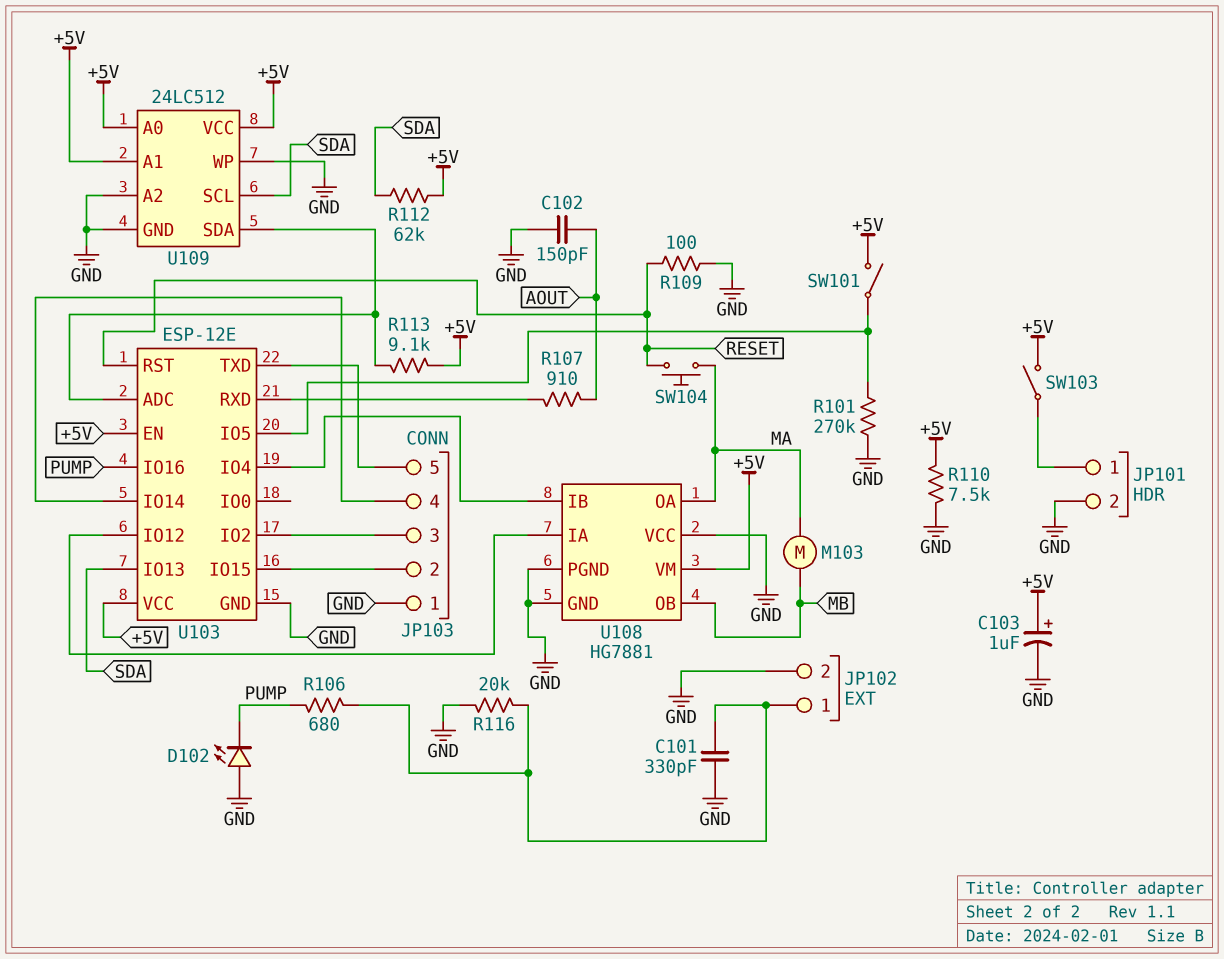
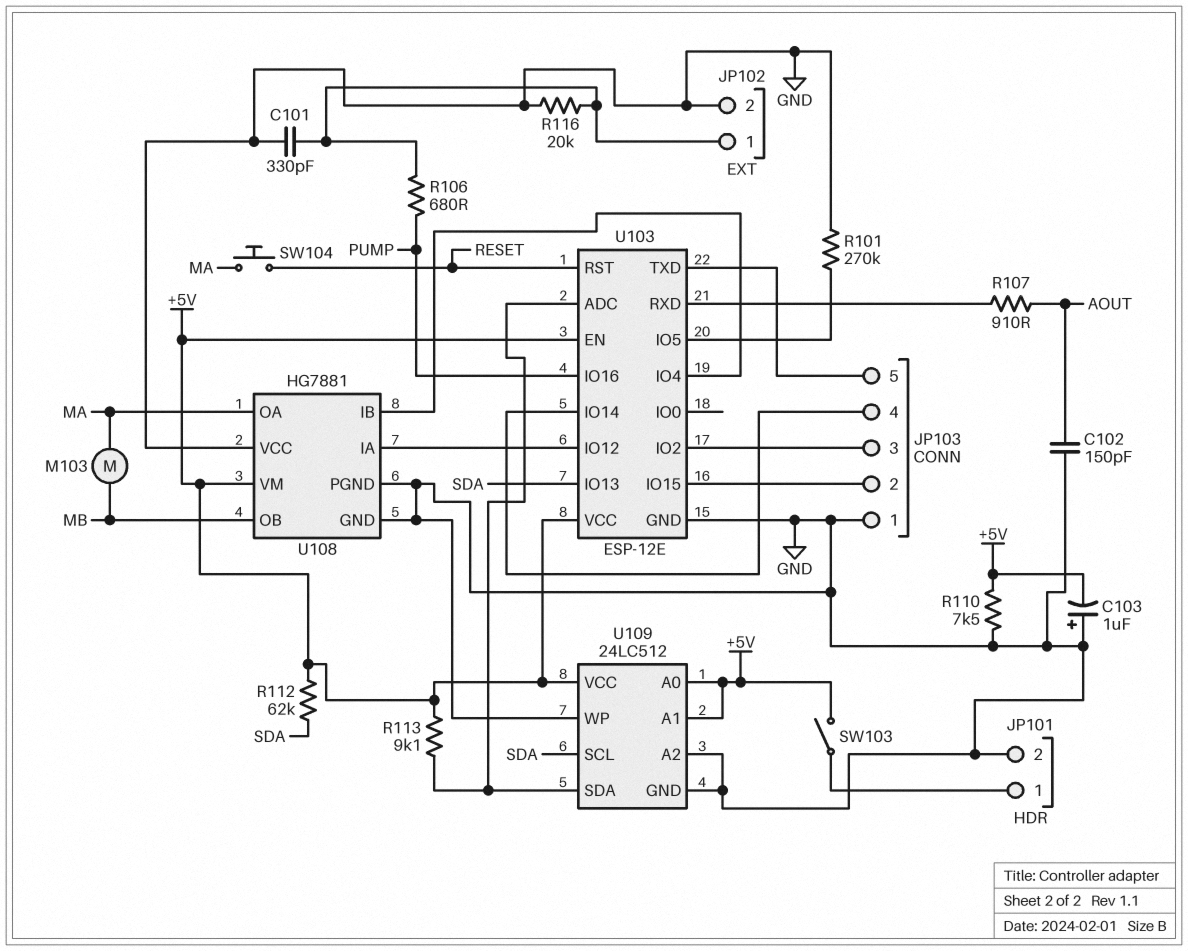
C103: 1uF (plus +5V, minus GND) -> 1uF (plus GND, minus +5V)
D102: LED (A GND, K PUMP) -> none
R109: 100 (GND, RESET) -> none
SW101: switch (+5V, U103/IO5) -> none

